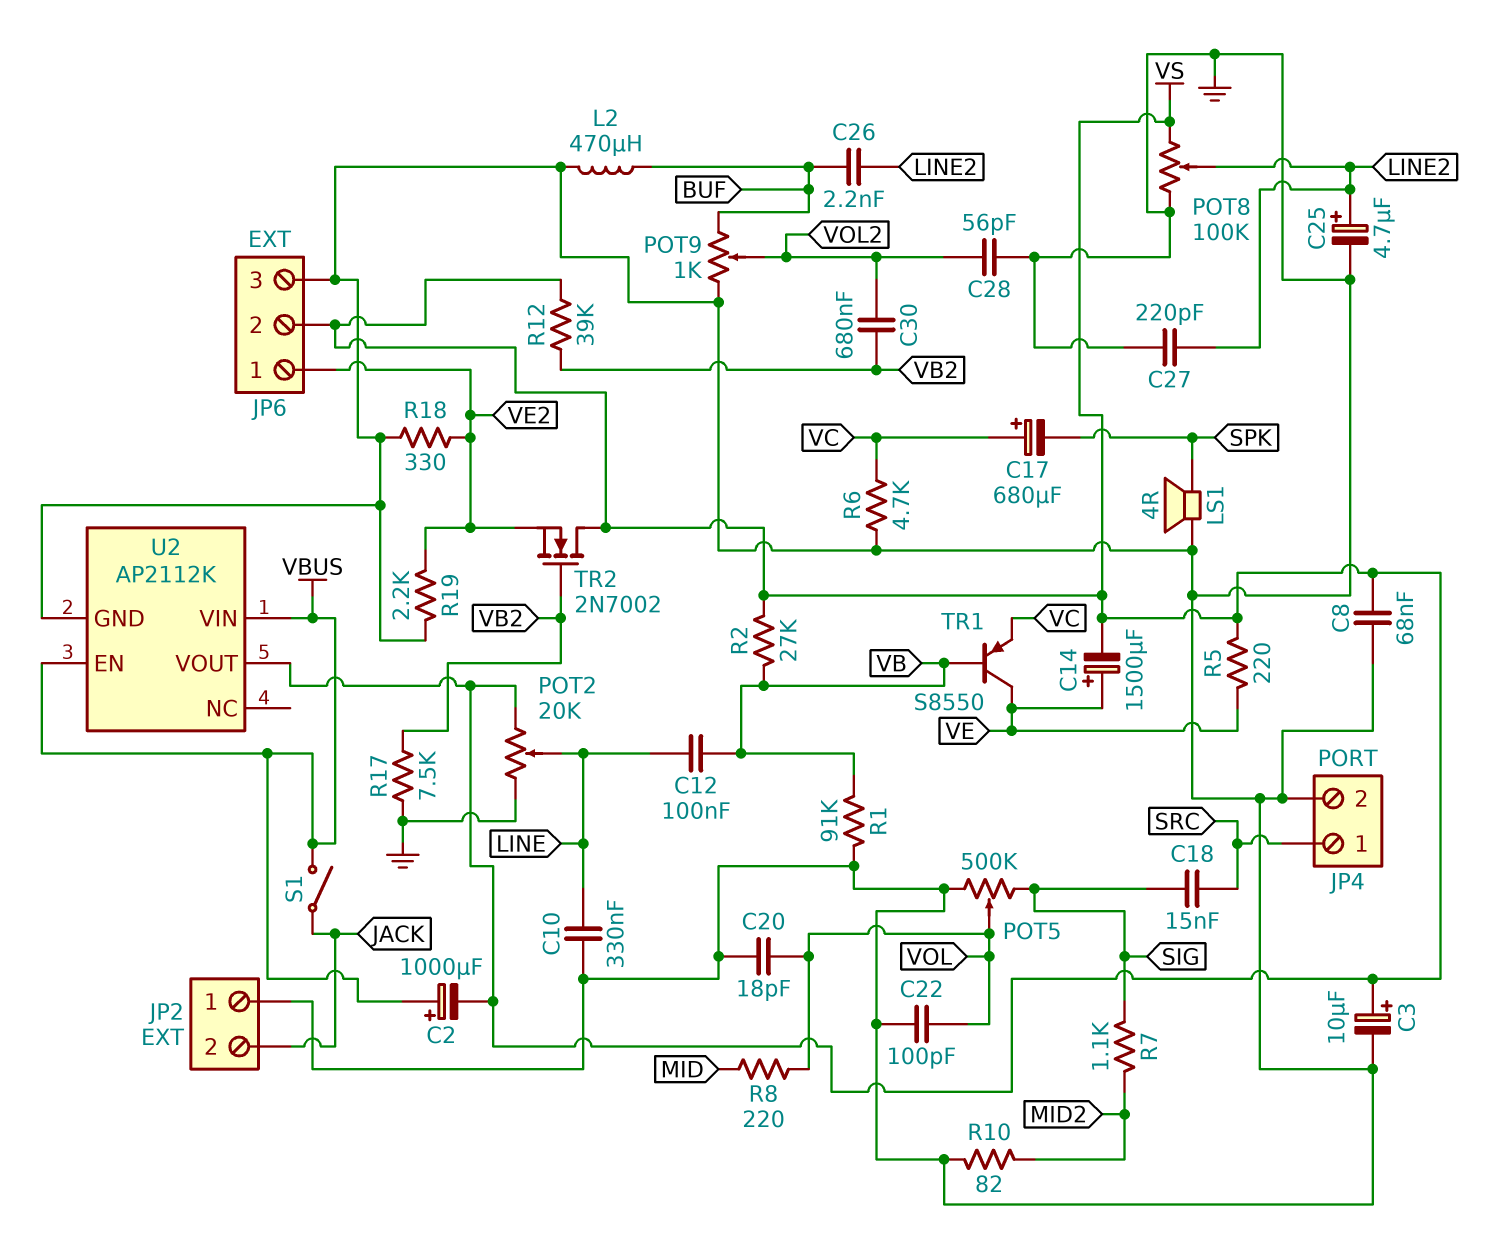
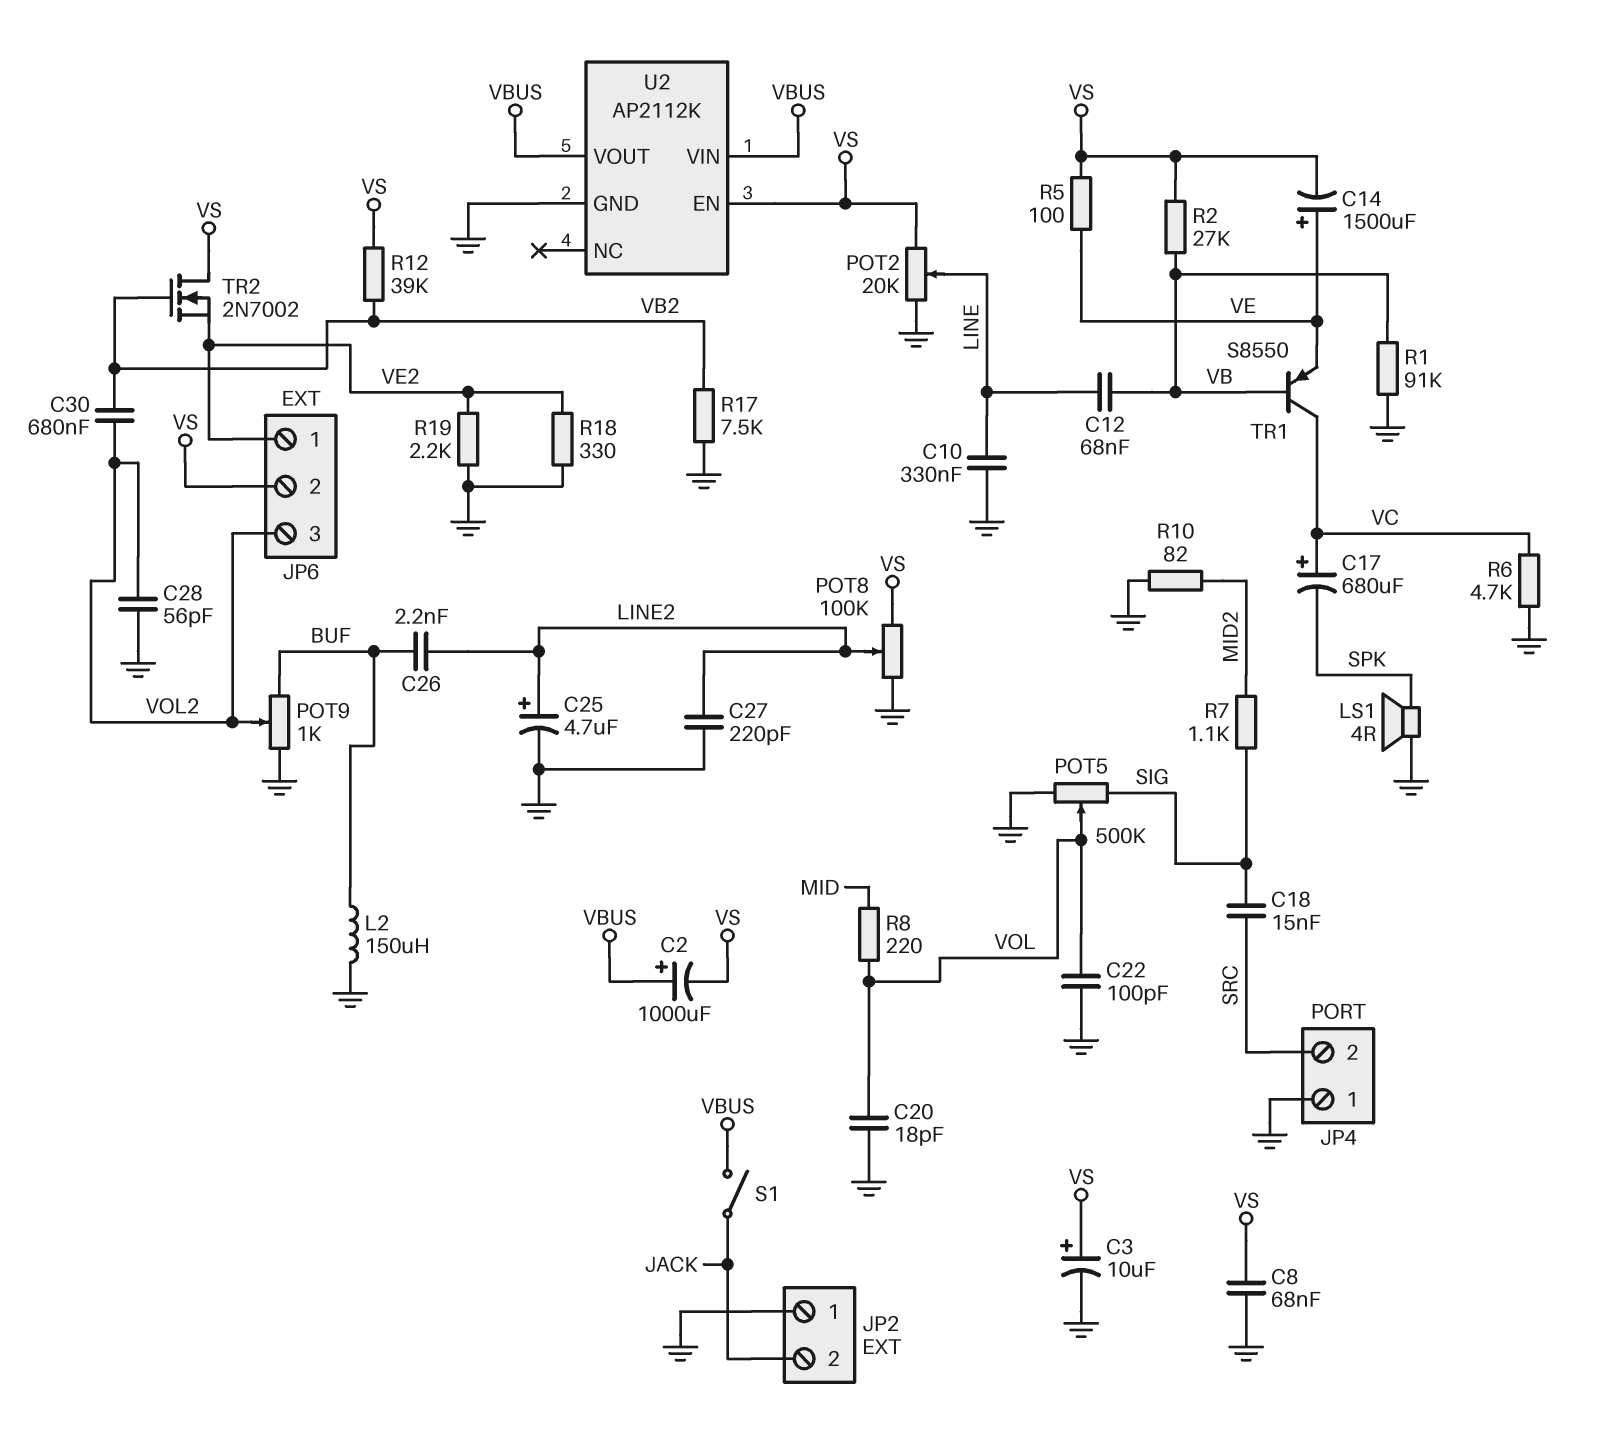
C12: 100nF (LINE, VB) -> 68nF (LINE, VB)
JP4 pin 1: SRC -> GND
JP4 pin 2: GND -> SRC
JP6 pin 3: GND -> VOL2
L2: 470uH (BUF, GND) -> 150uH (BUF, GND)
R5: 220 (VE, VS) -> 100 (VE, VS)
TR1: PNP S8550 (B VB, C VE, E VC) -> PNP S8550 (B VB, C VC, E VE)
U2 pin EN: VBUS -> VS
U2 pin VOUT: VS -> VBUS

